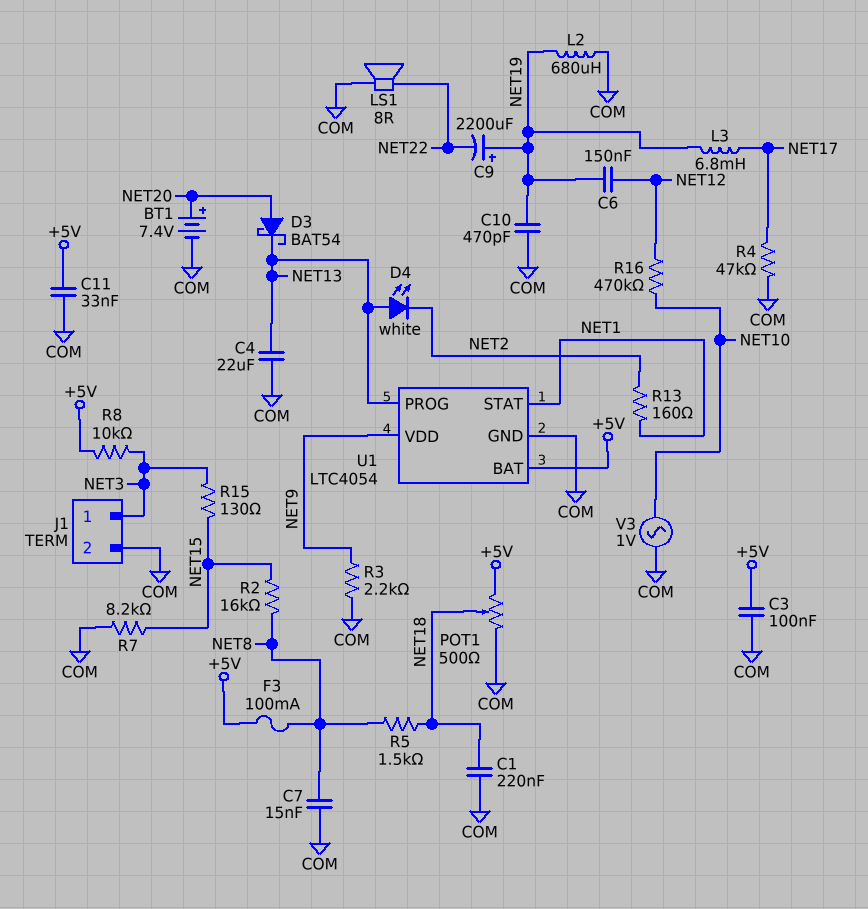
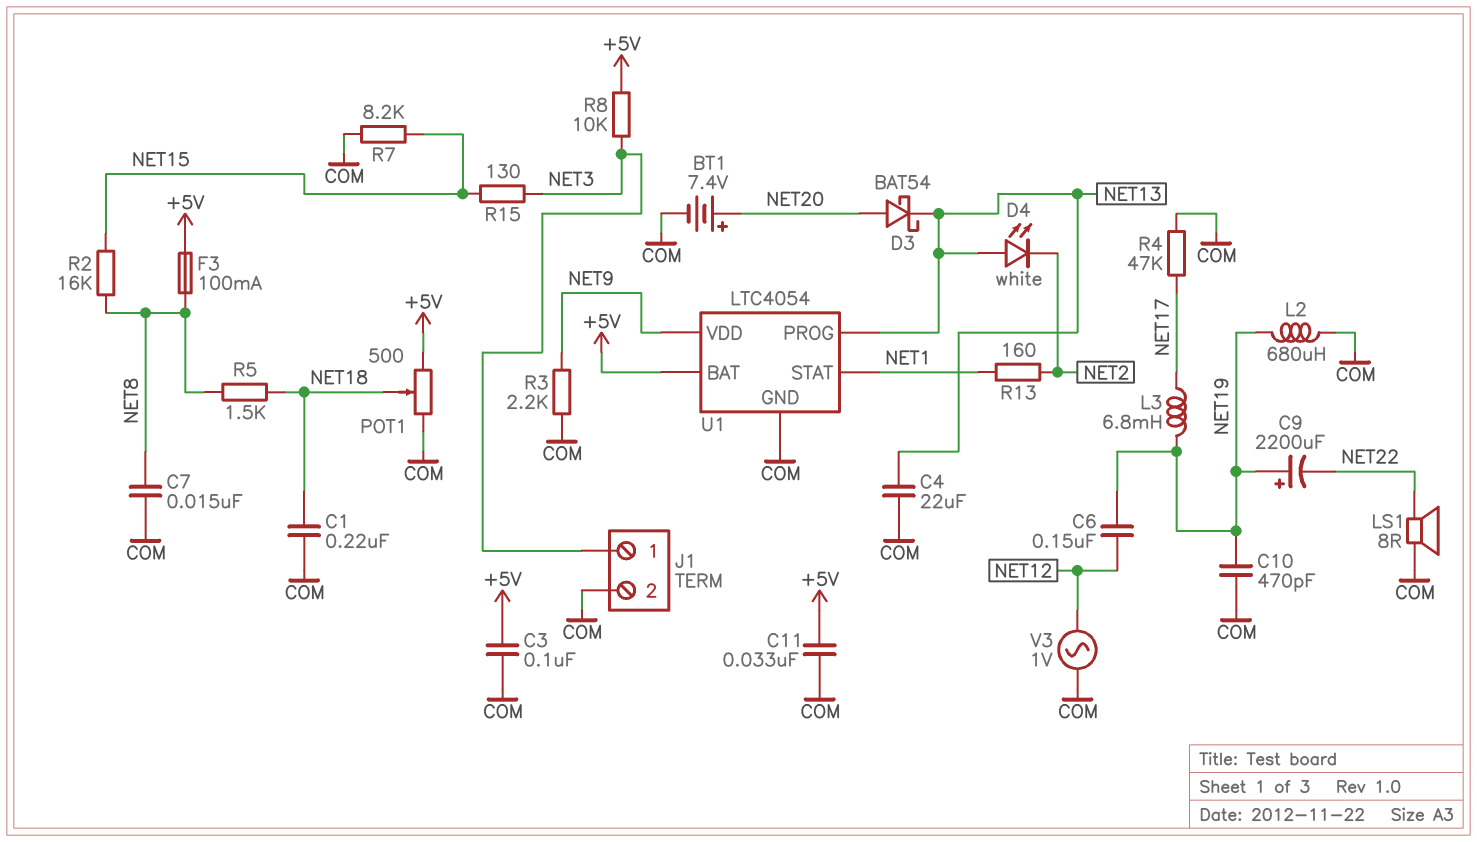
R16: 470k (NET10, NET12) -> none
V3: AC 1V (COM, NET10) -> AC 1V (COM, NET12)

